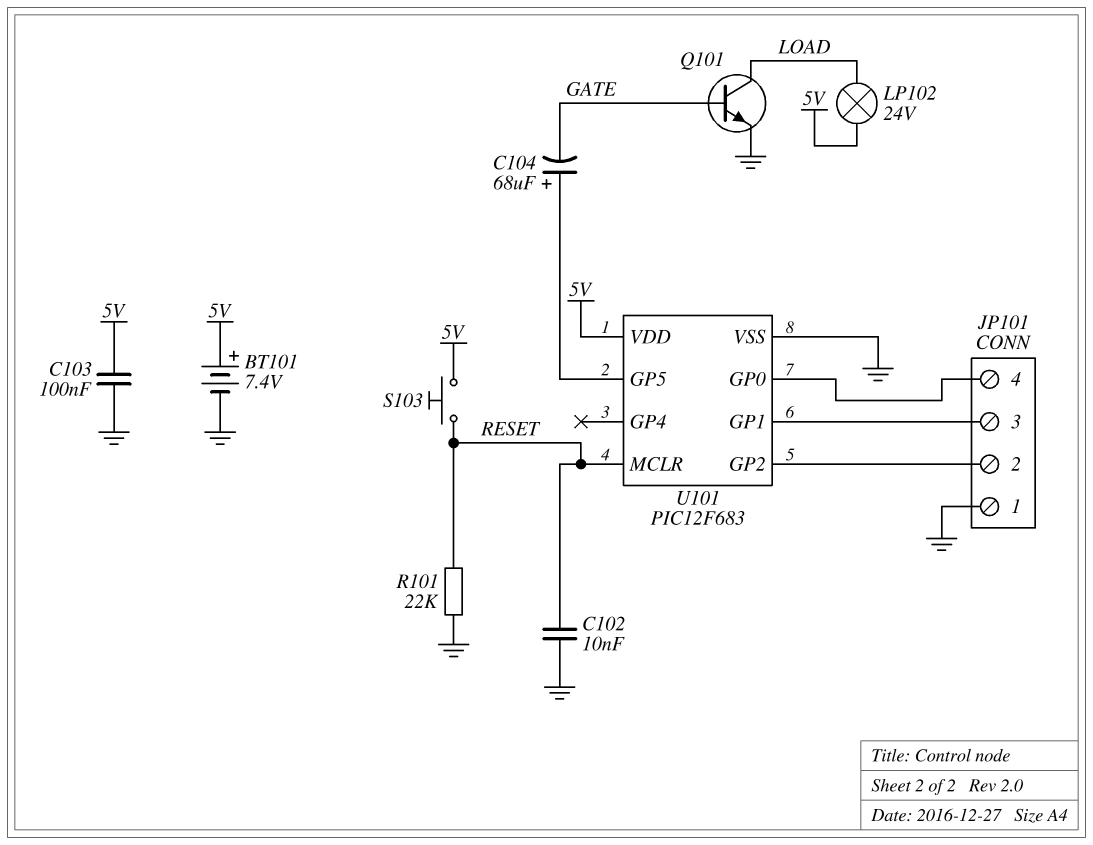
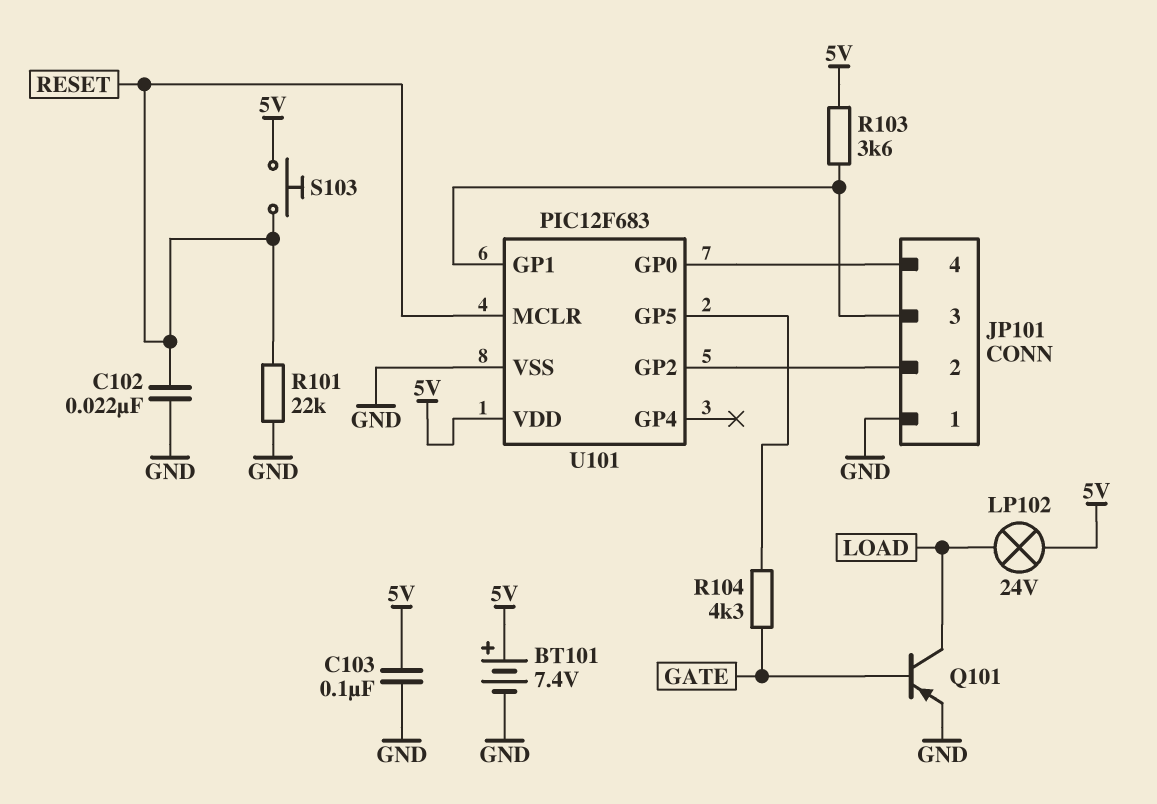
C102: 10nF (GND, RESET) -> 22nF (GND, RESET)
C104: 68uF (plus U101/GP5, minus GATE) -> none
Q101: NPN (B GATE, C LOAD, E GND) -> PNP (B GATE, C LOAD, E GND)
R103: none -> 3.6k (5V, JP101/3)
R104: none -> 4.3k (GATE, U101/GP5)

